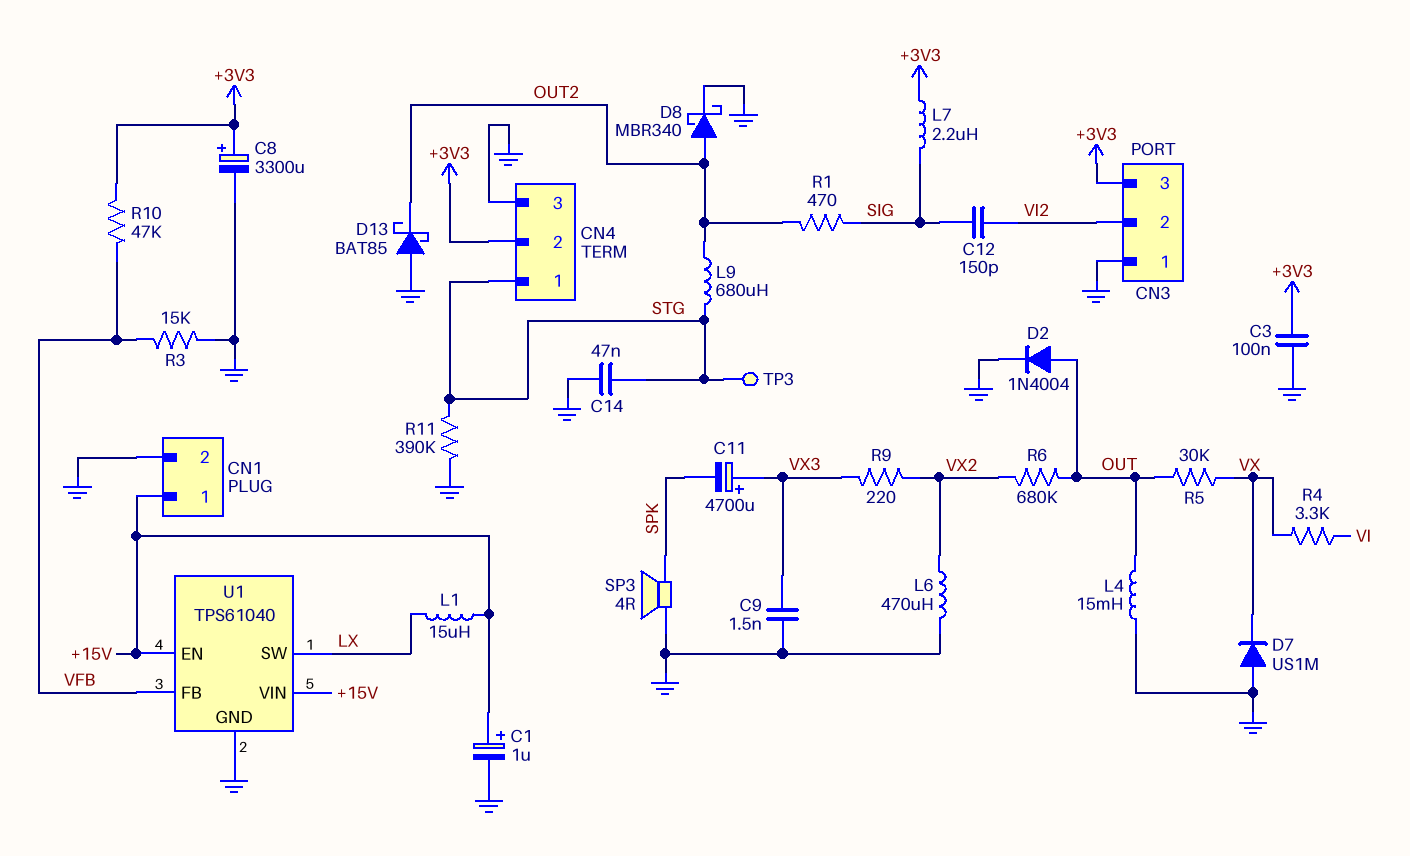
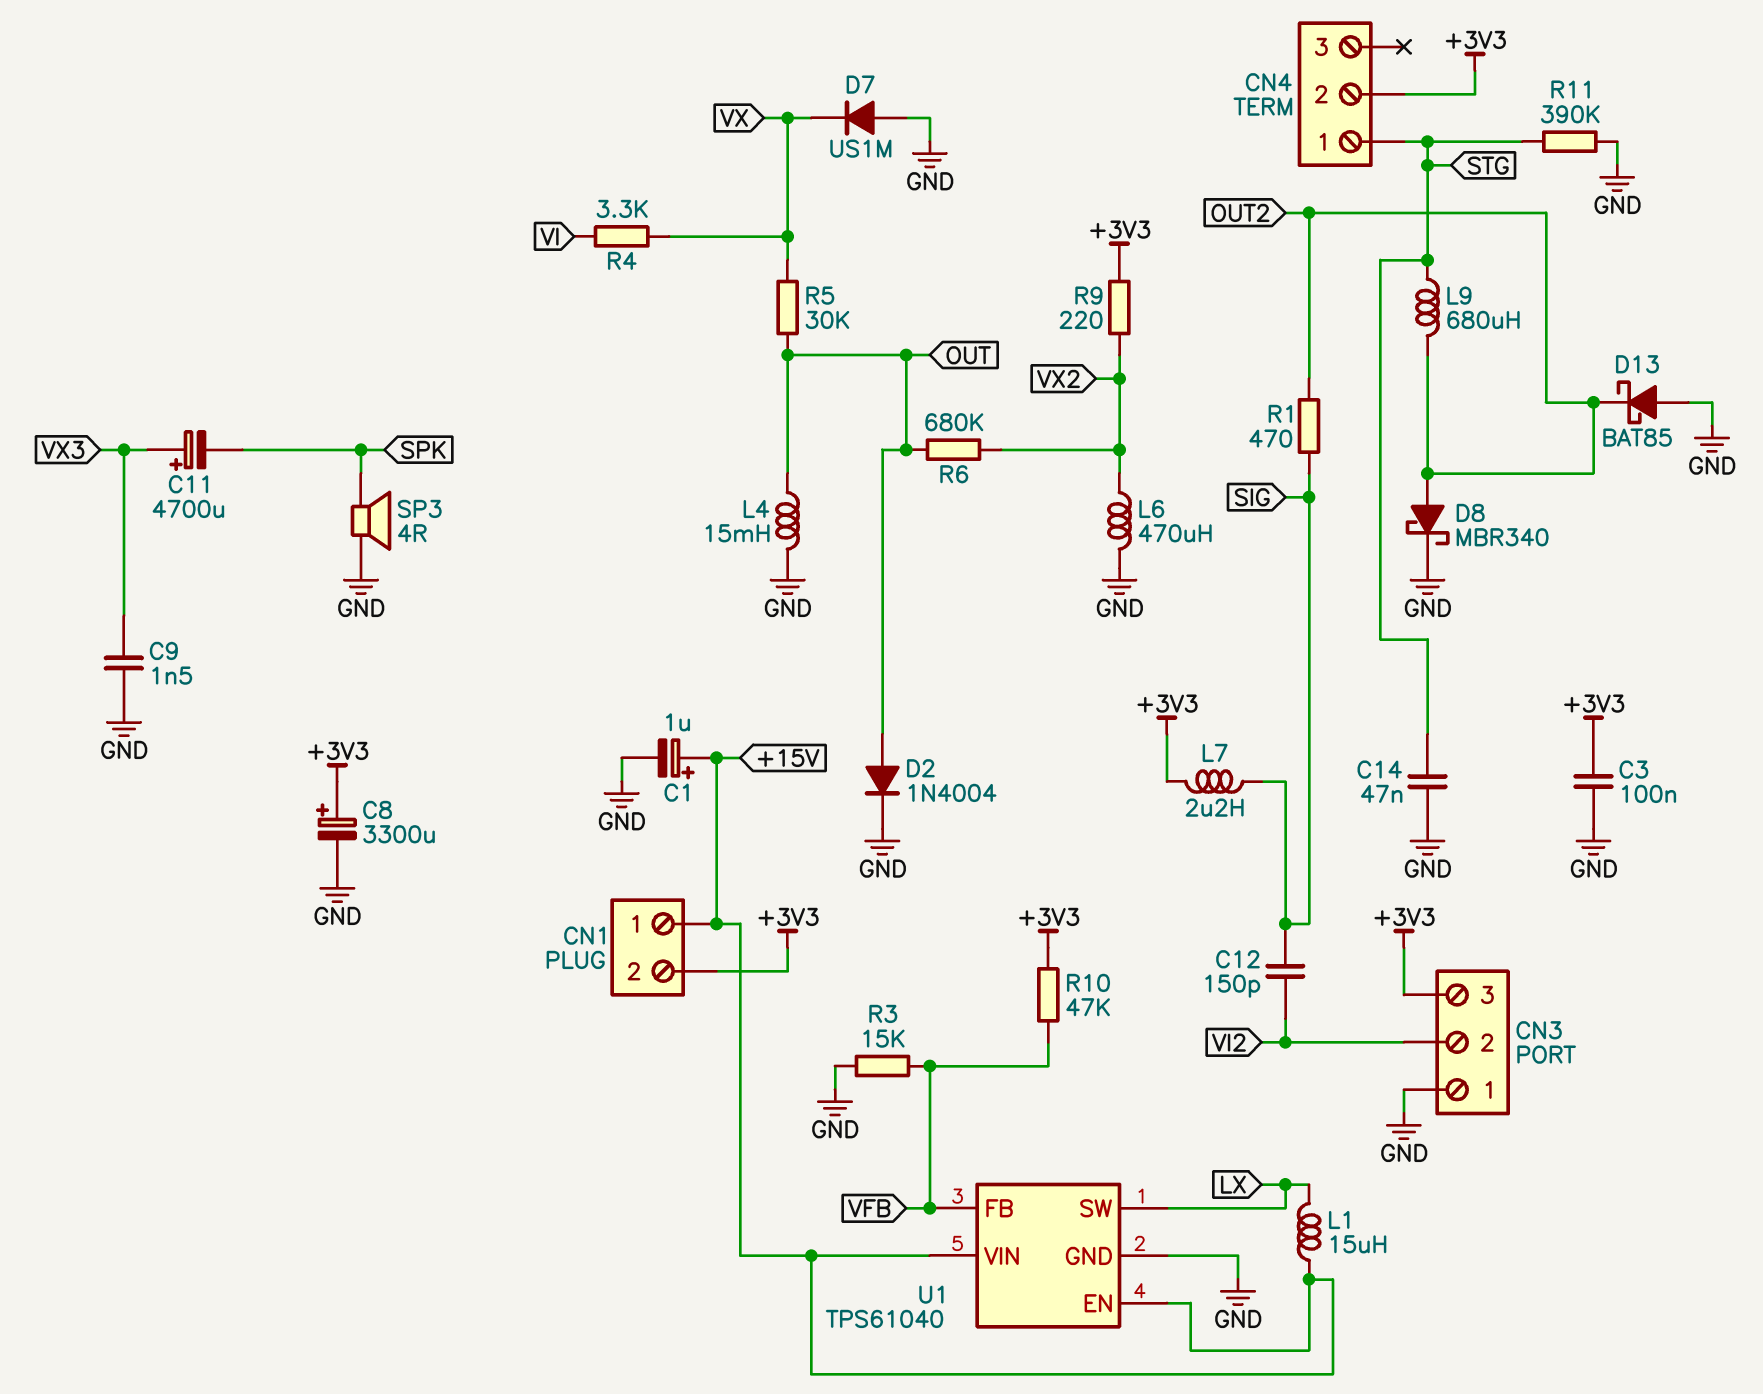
CN1 pin 2: GND -> +3V3
CN4 pin 3: GND -> none
R9: 220 (VX2, VX3) -> 220 (+3V3, VX2)
TP3: test point (STG) -> none

